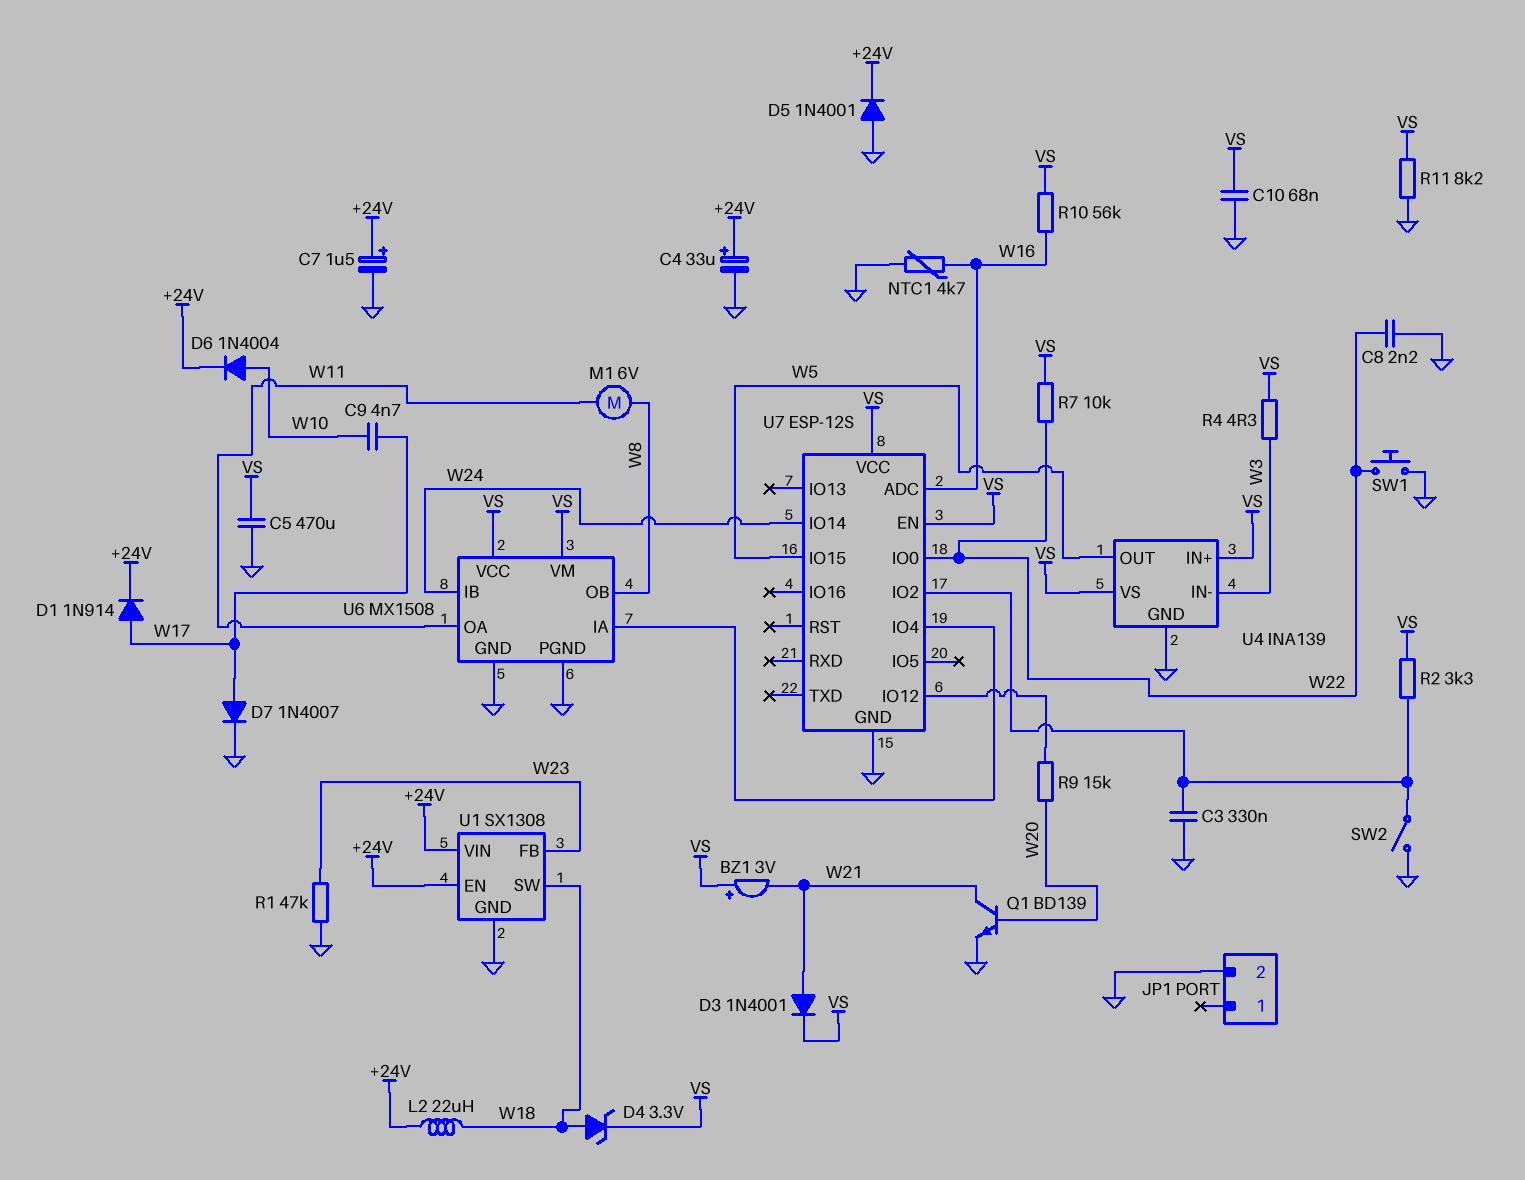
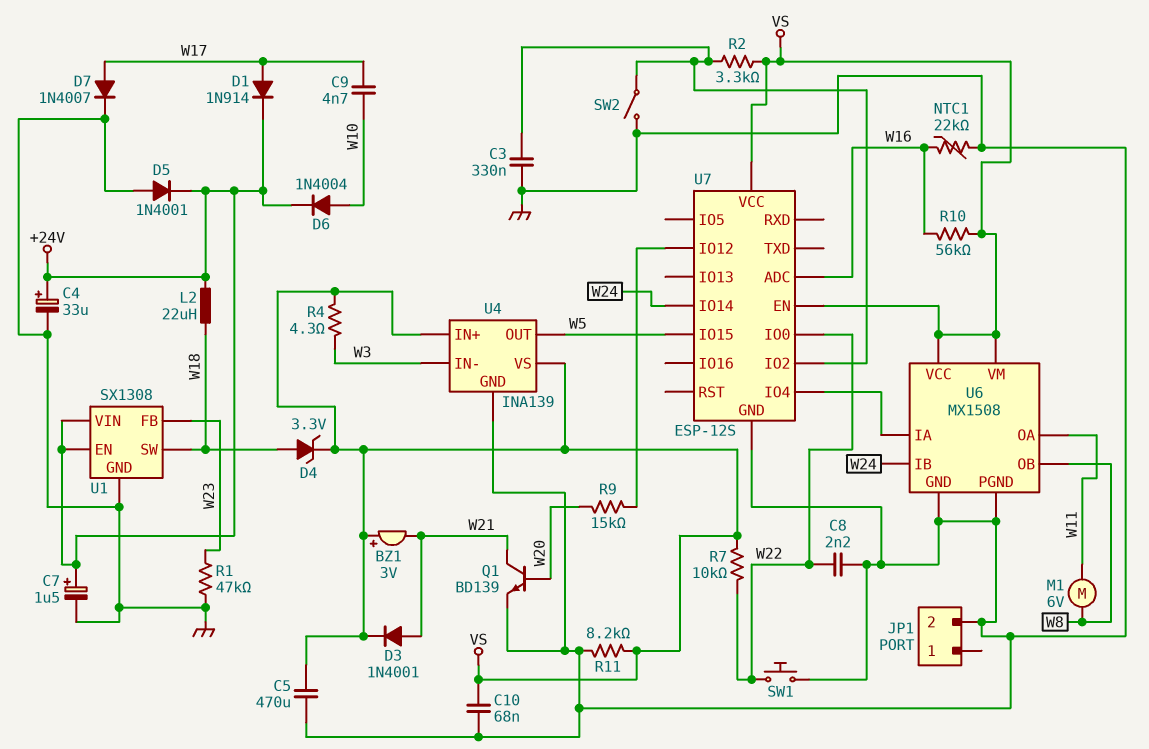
NTC1: 4.7k (GND, W16) -> 22k (GND, W16)

